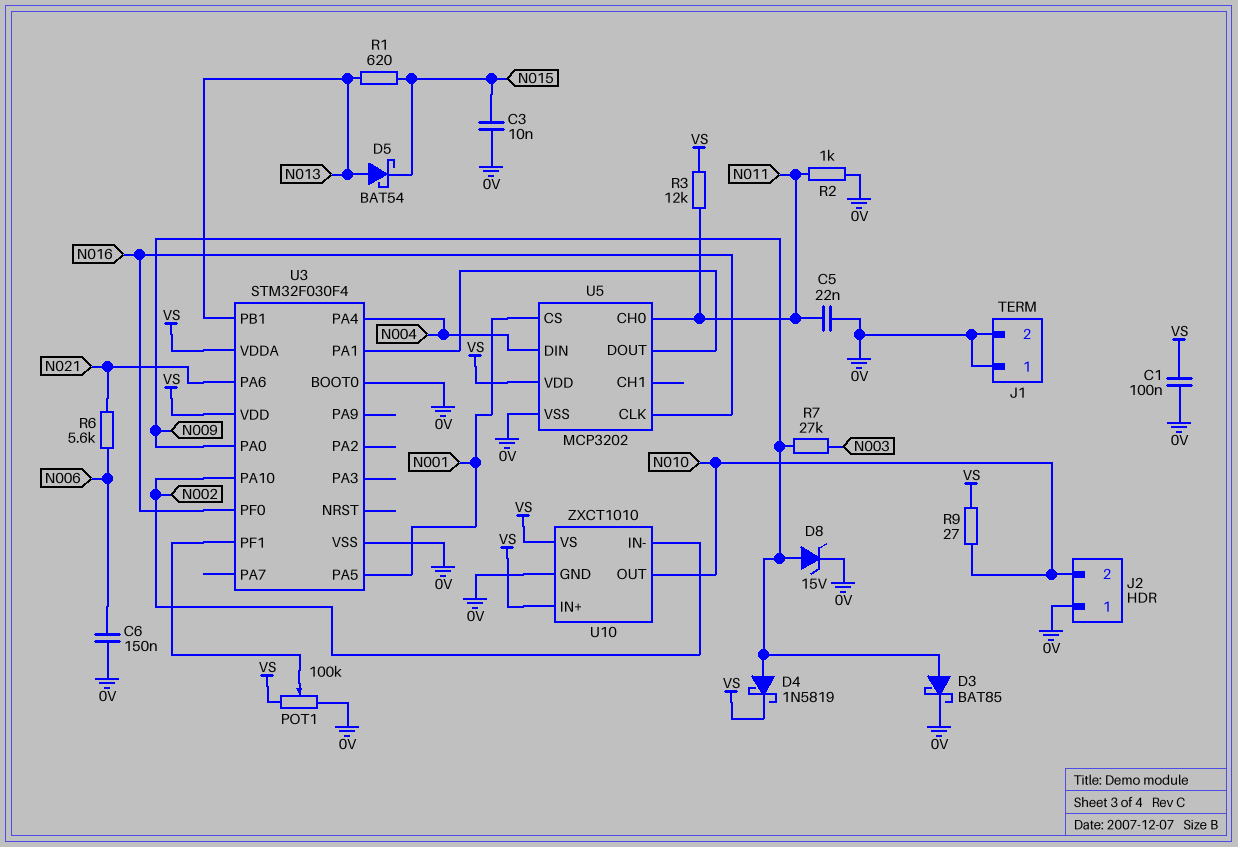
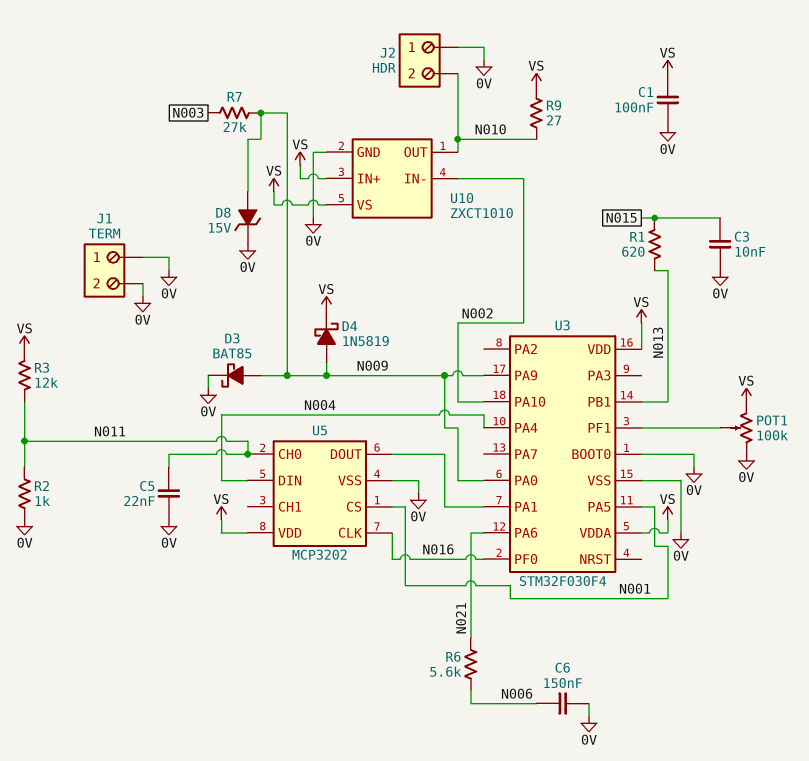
D5: schottky BAT54 (A N013, K N015) -> none
U3 pin PA9: none -> N009

